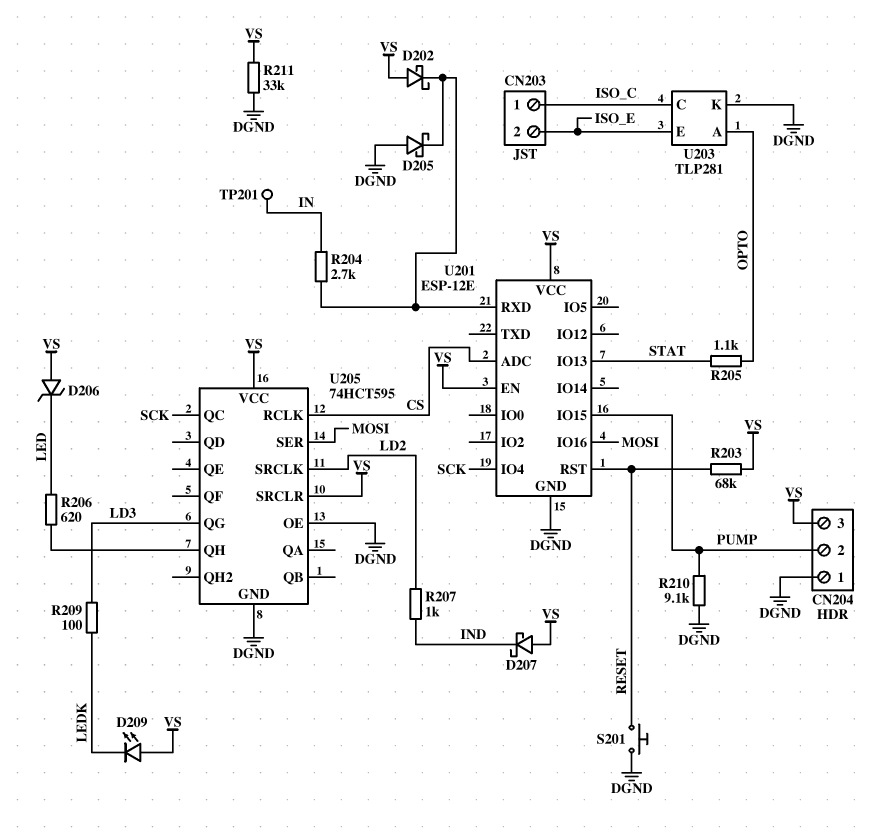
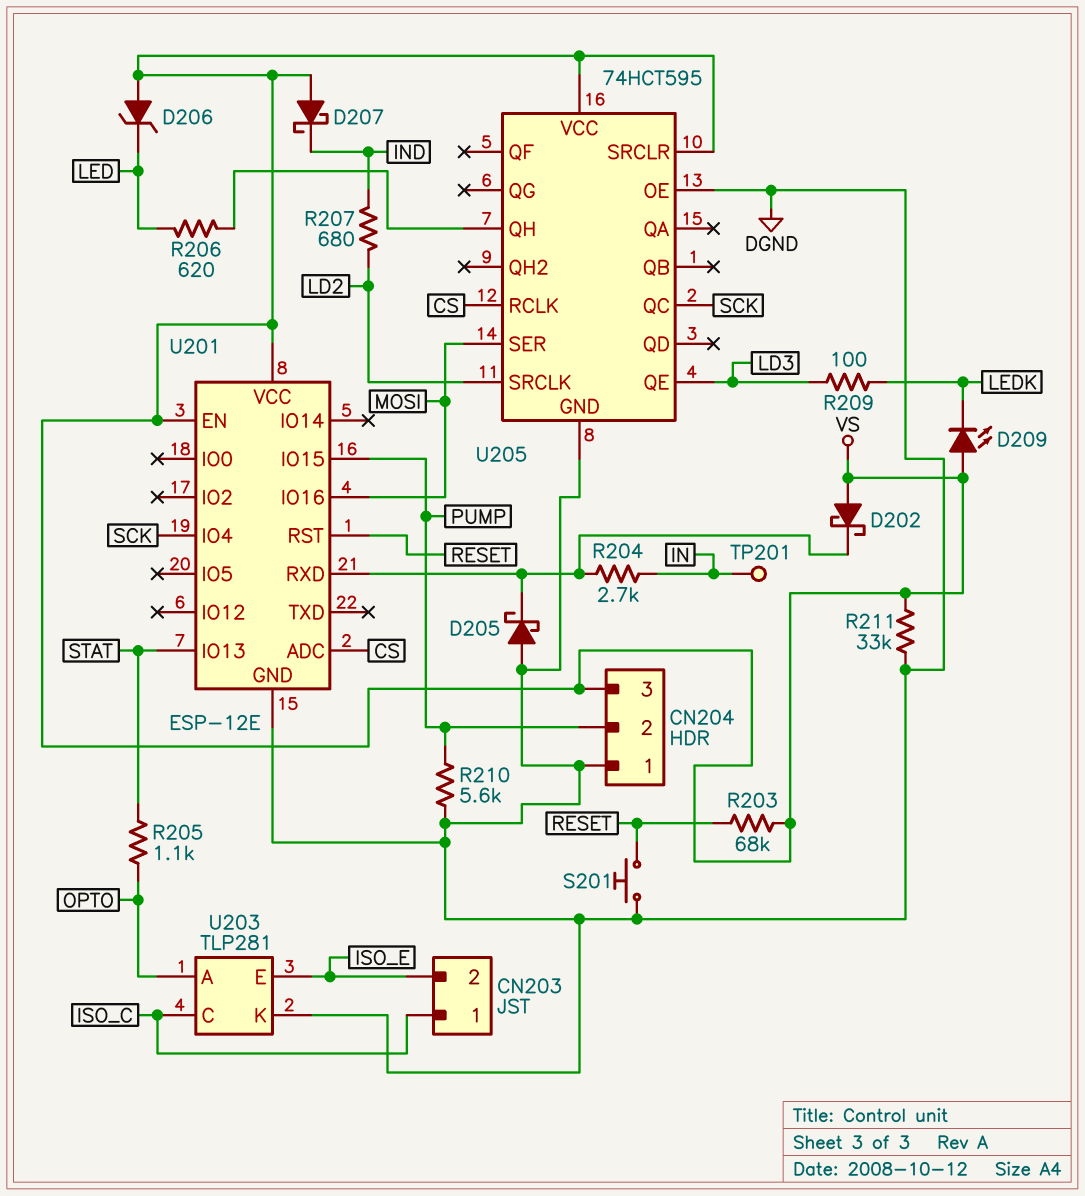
R207: 1k (IND, LD2) -> 680 (IND, LD2)
R210: 9.1k (DGND, PUMP) -> 5.6k (DGND, PUMP)
U205 pin QE: none -> LD3
U205 pin QG: LD3 -> none

